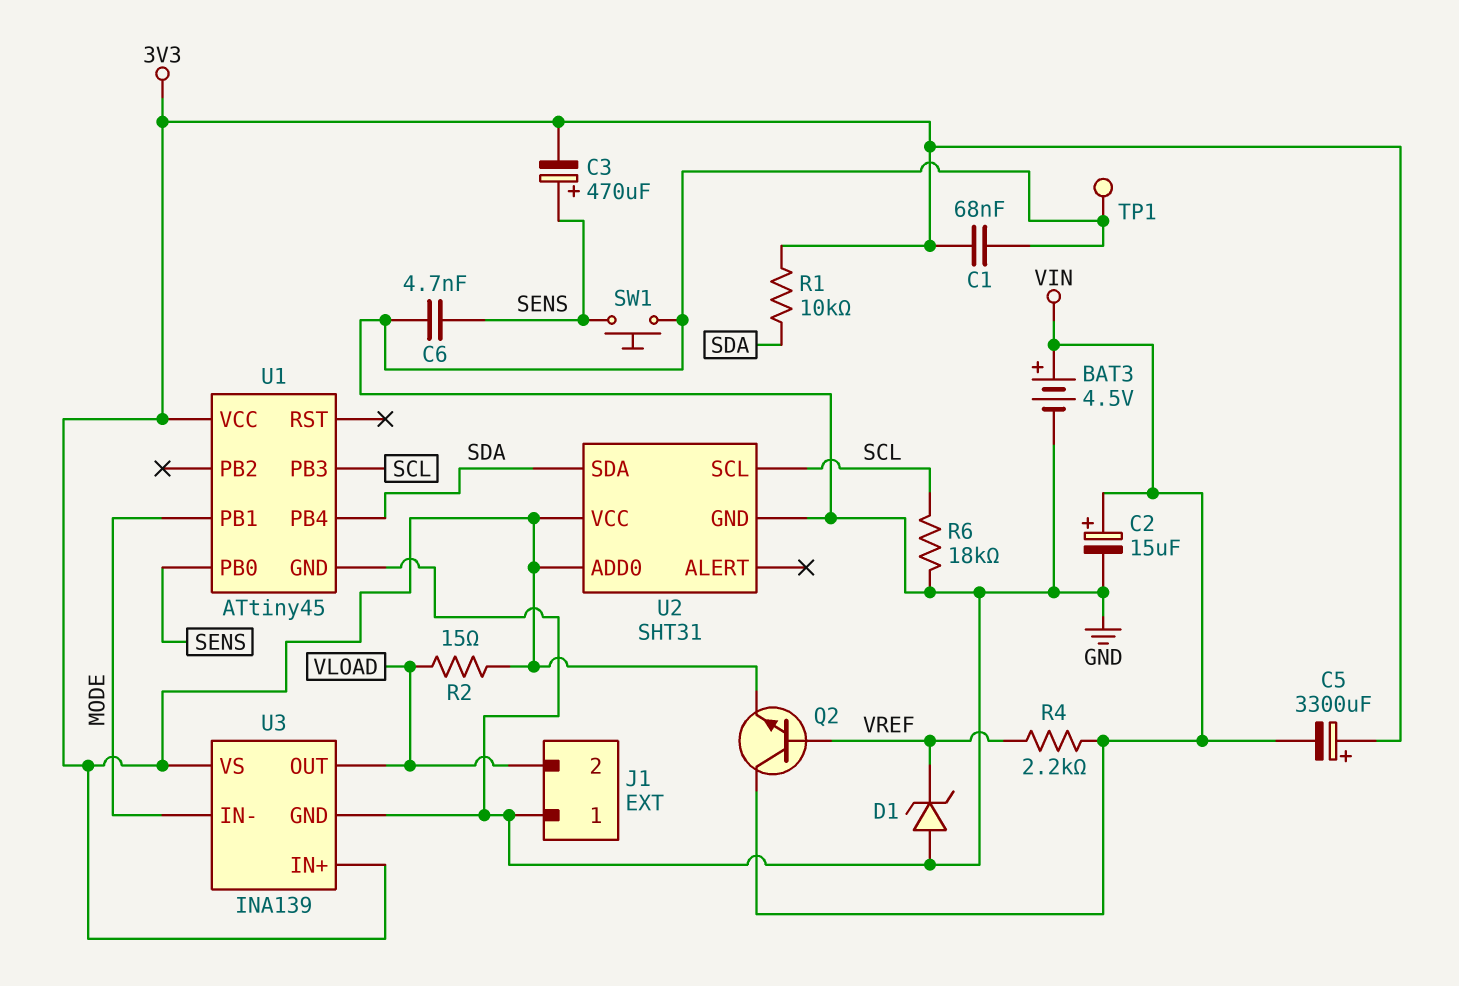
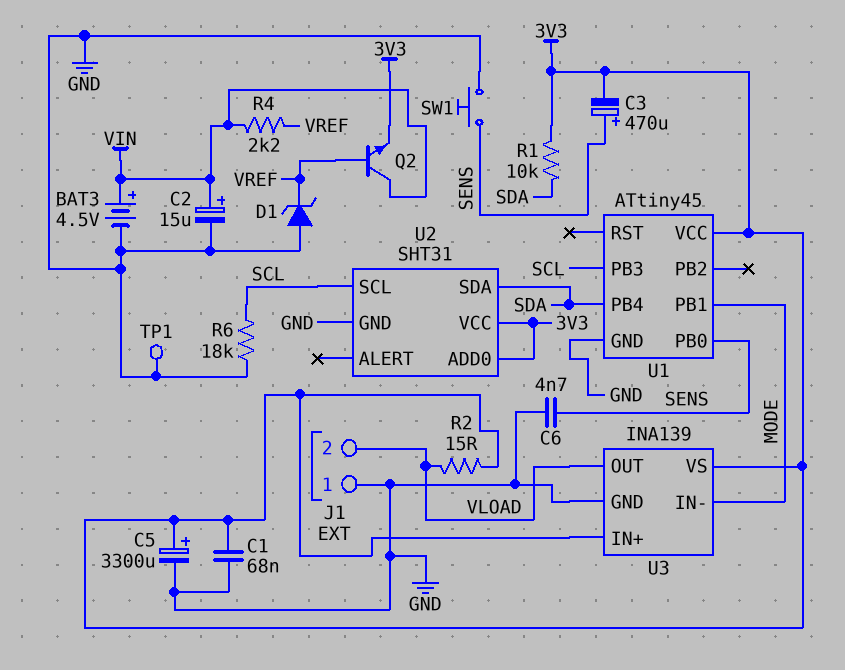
C5: 3300uF (plus 3V3, minus VIN) -> 3300uF (plus 3V3, minus GND)

